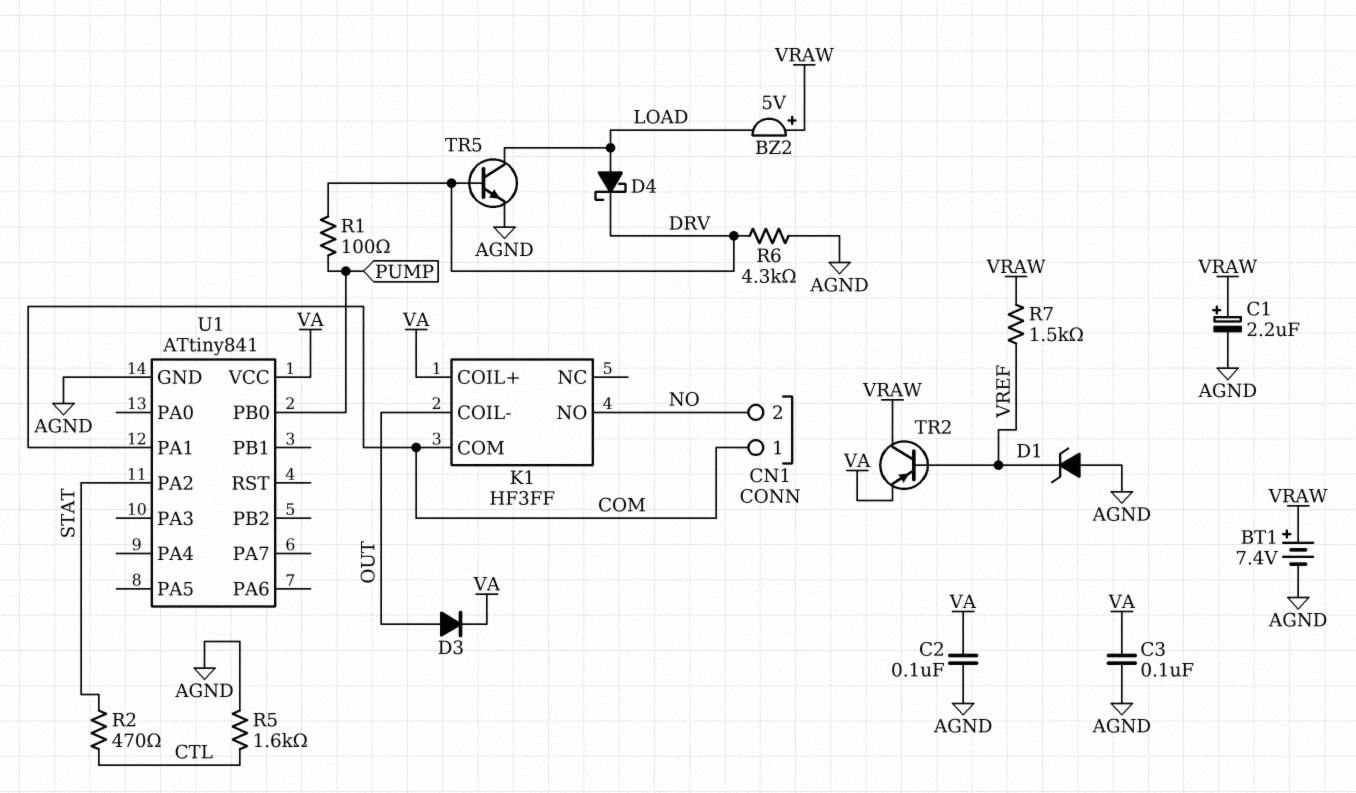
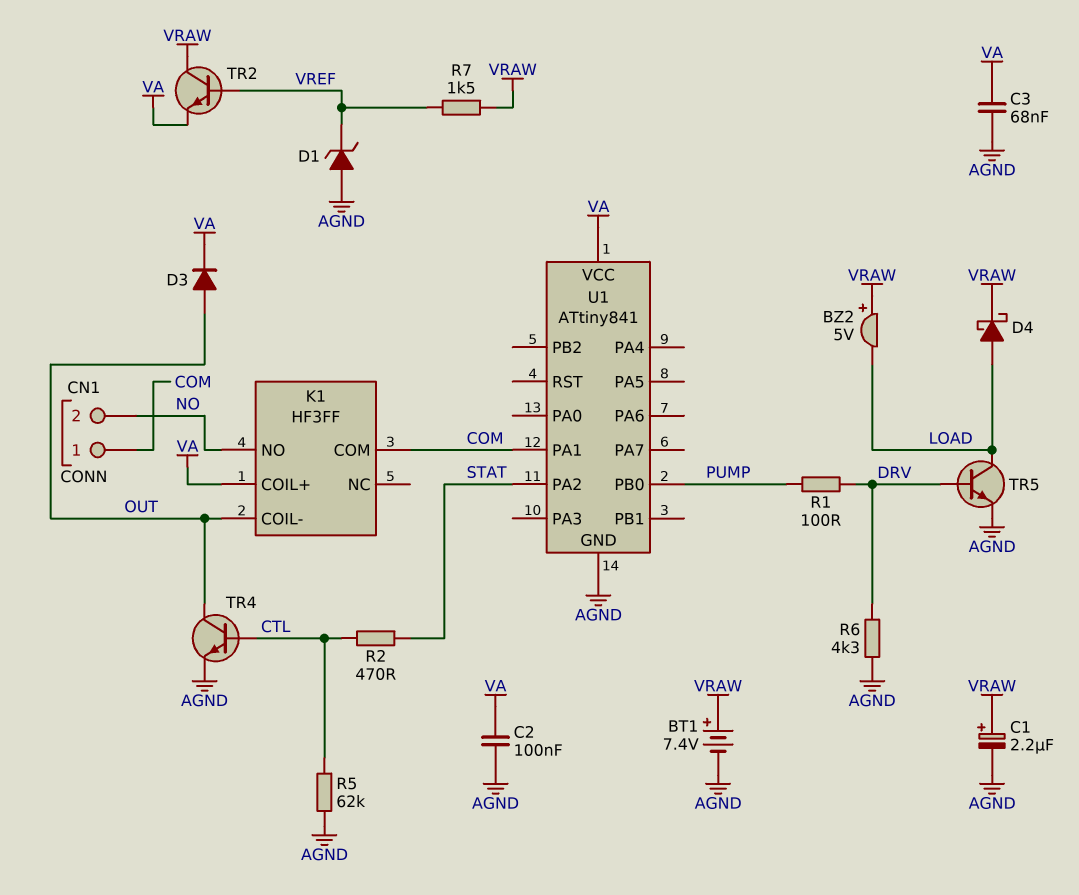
C3: 100nF (AGND, VA) -> 68nF (AGND, VA)
D4: schottky (A LOAD, K DRV) -> schottky (A LOAD, K VRAW)
R5: 1.6k (AGND, CTL) -> 62k (AGND, CTL)
TR2: PNP (B VREF, C VRAW, E VA) -> NPN (B VREF, C VRAW, E VA)
TR4: none -> NPN (B CTL, C OUT, E AGND)

